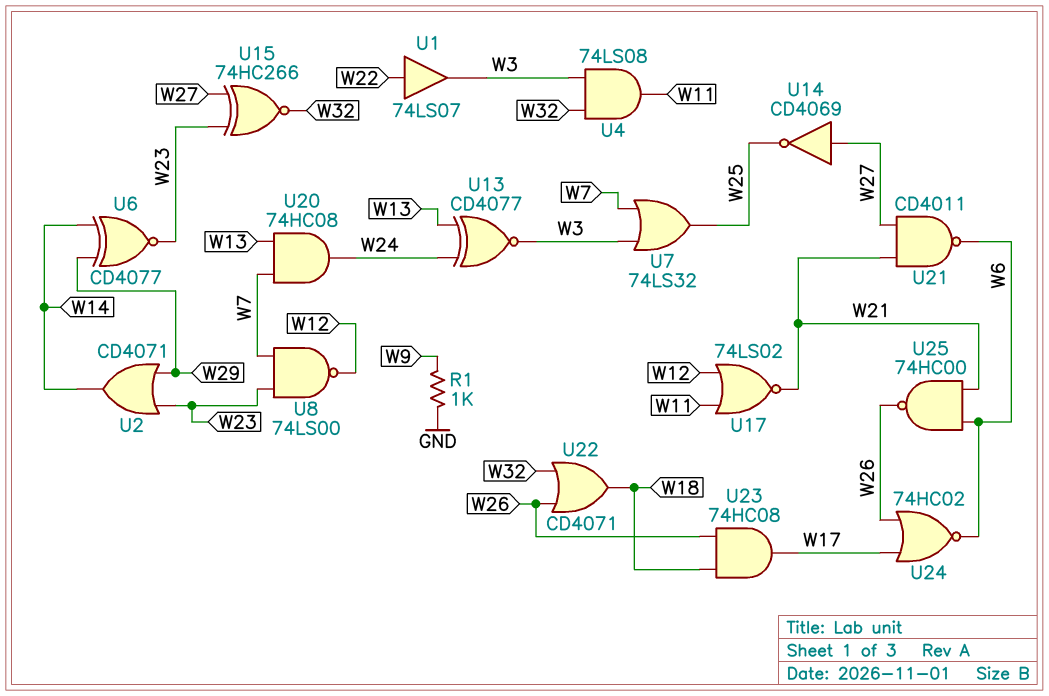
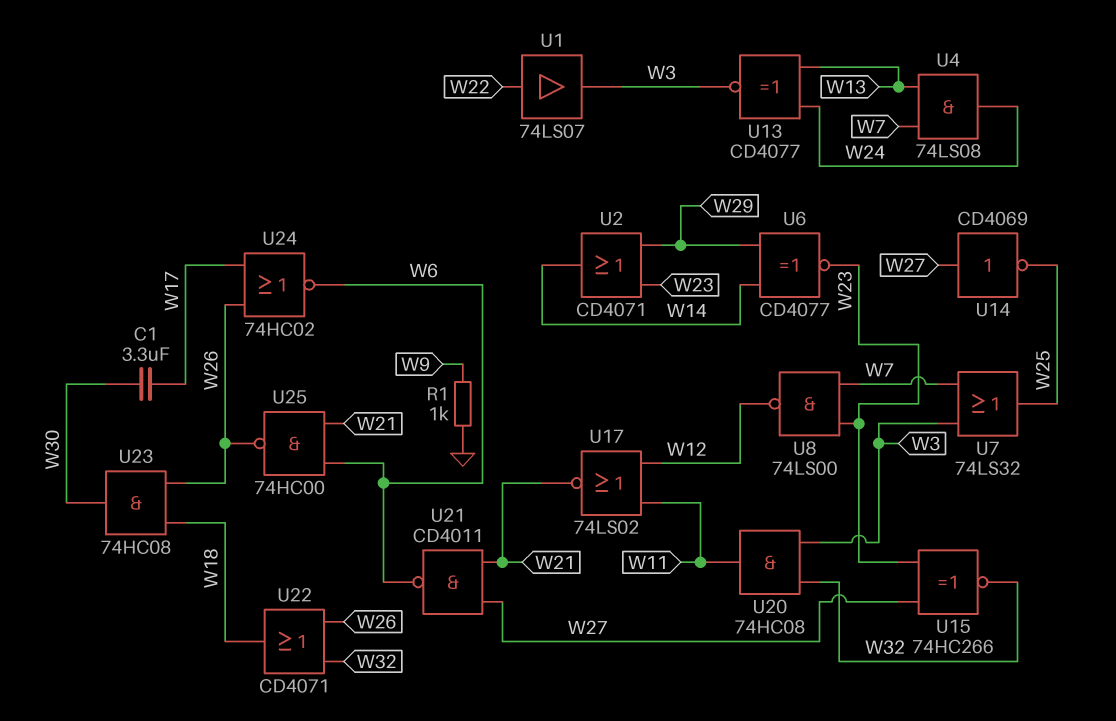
C1: none -> 3.3uF (W17, W30)
U4: AND 74LS08 (in W3, in W32, out W11) -> AND 74LS08 (in W7, in W13, out W24)
U20: AND 74HC08 (in W7, in W13, out W24) -> AND 74HC08 (in W3, in W32, out W11)
U23: AND 74HC08 (in W18, in W26, out W17) -> AND 74HC08 (in W18, in W26, out W30)

